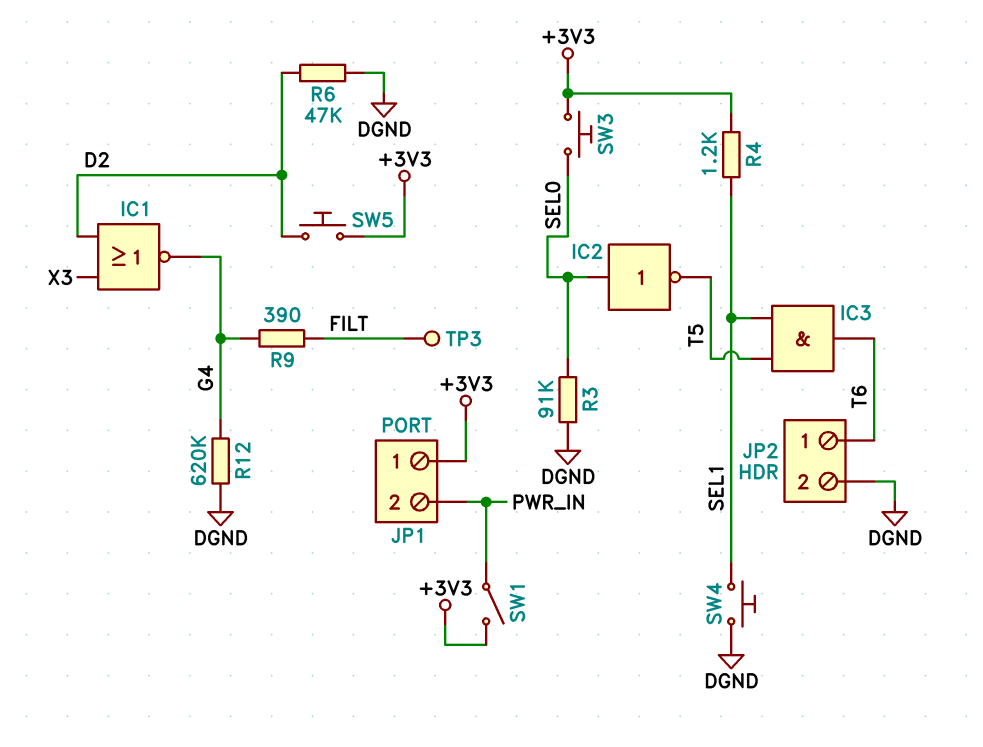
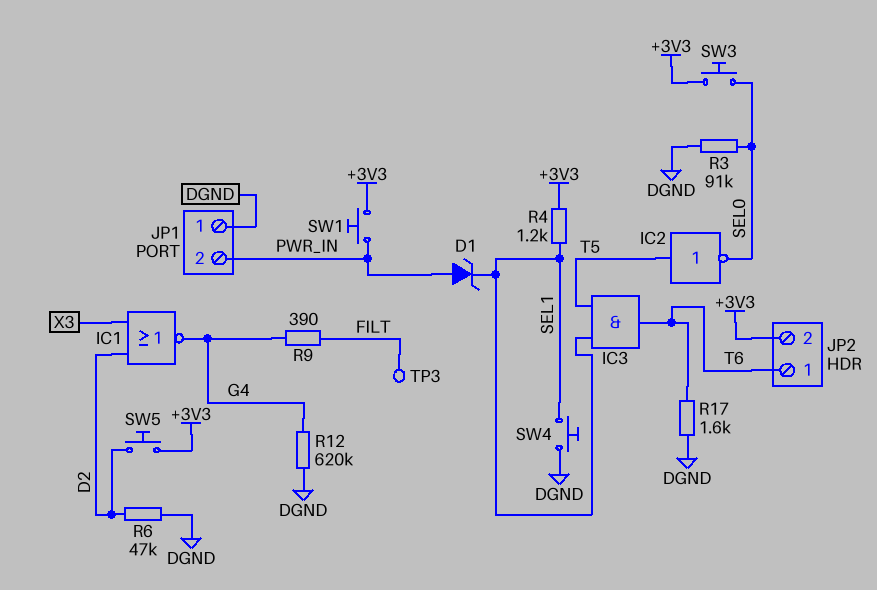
D1: none -> zener (A PWR_IN, K SEL1)
IC2: NOT (in SEL0, out T5) -> NOT (in T5, out SEL0)
JP1 pin 1: +3V3 -> DGND
JP2 pin 2: DGND -> +3V3
R17: none -> 1.6k (DGND, T6)
SW1: switch (+3V3, PWR_IN) -> button (+3V3, PWR_IN)

